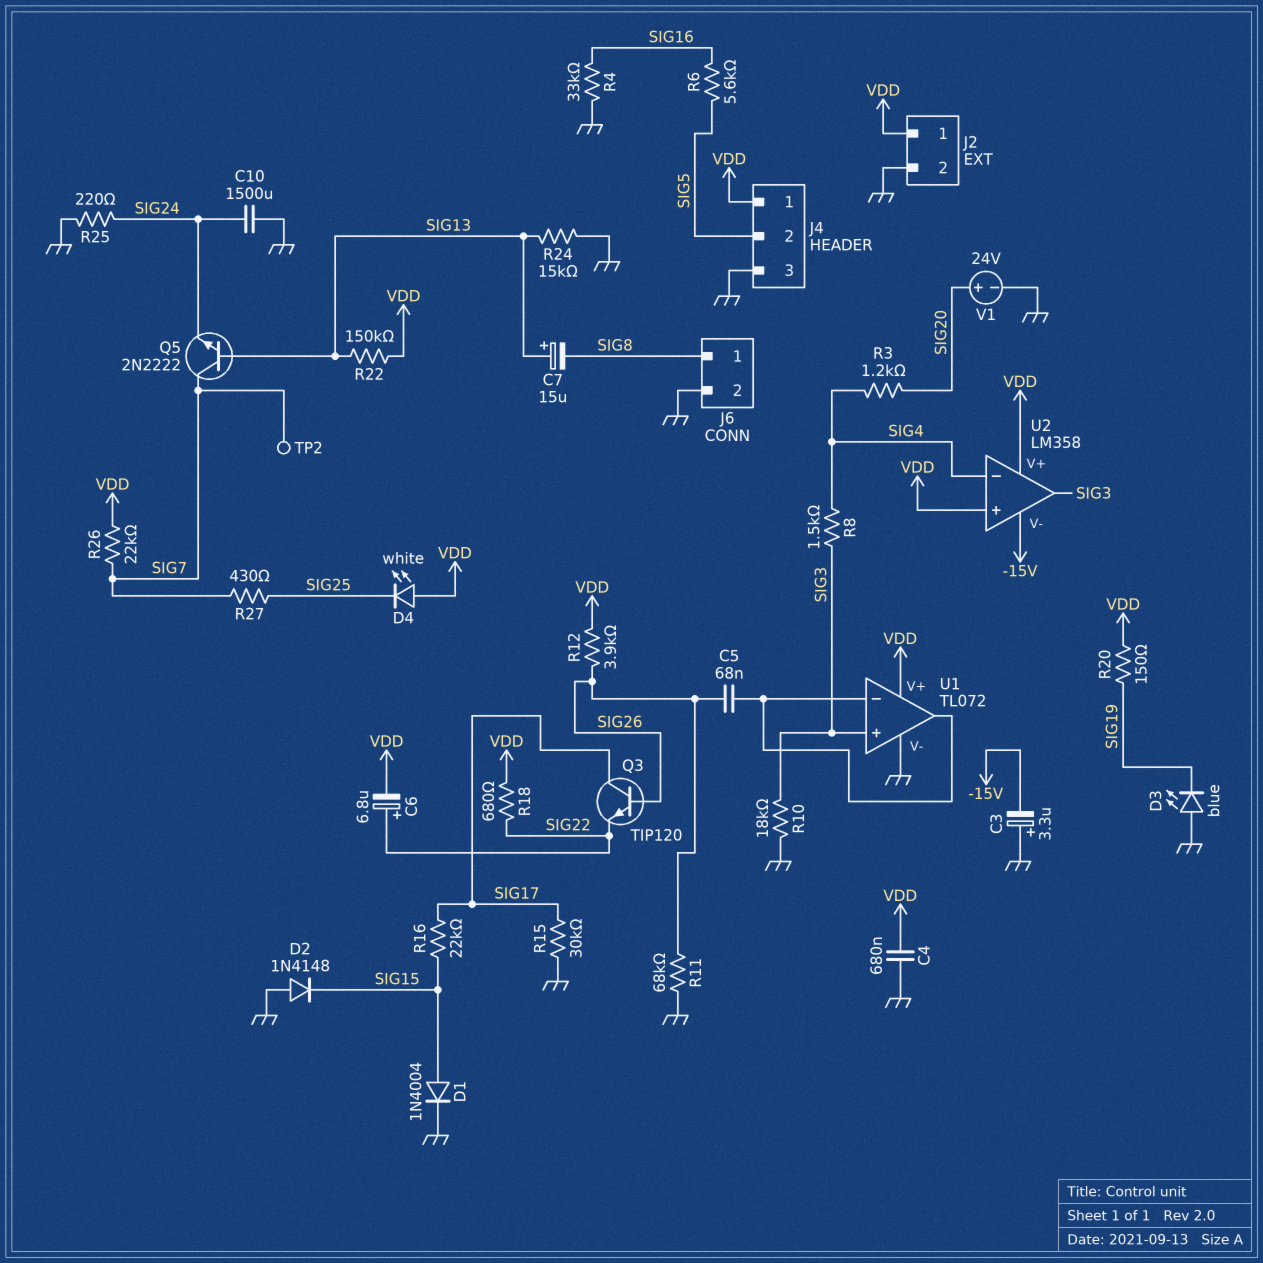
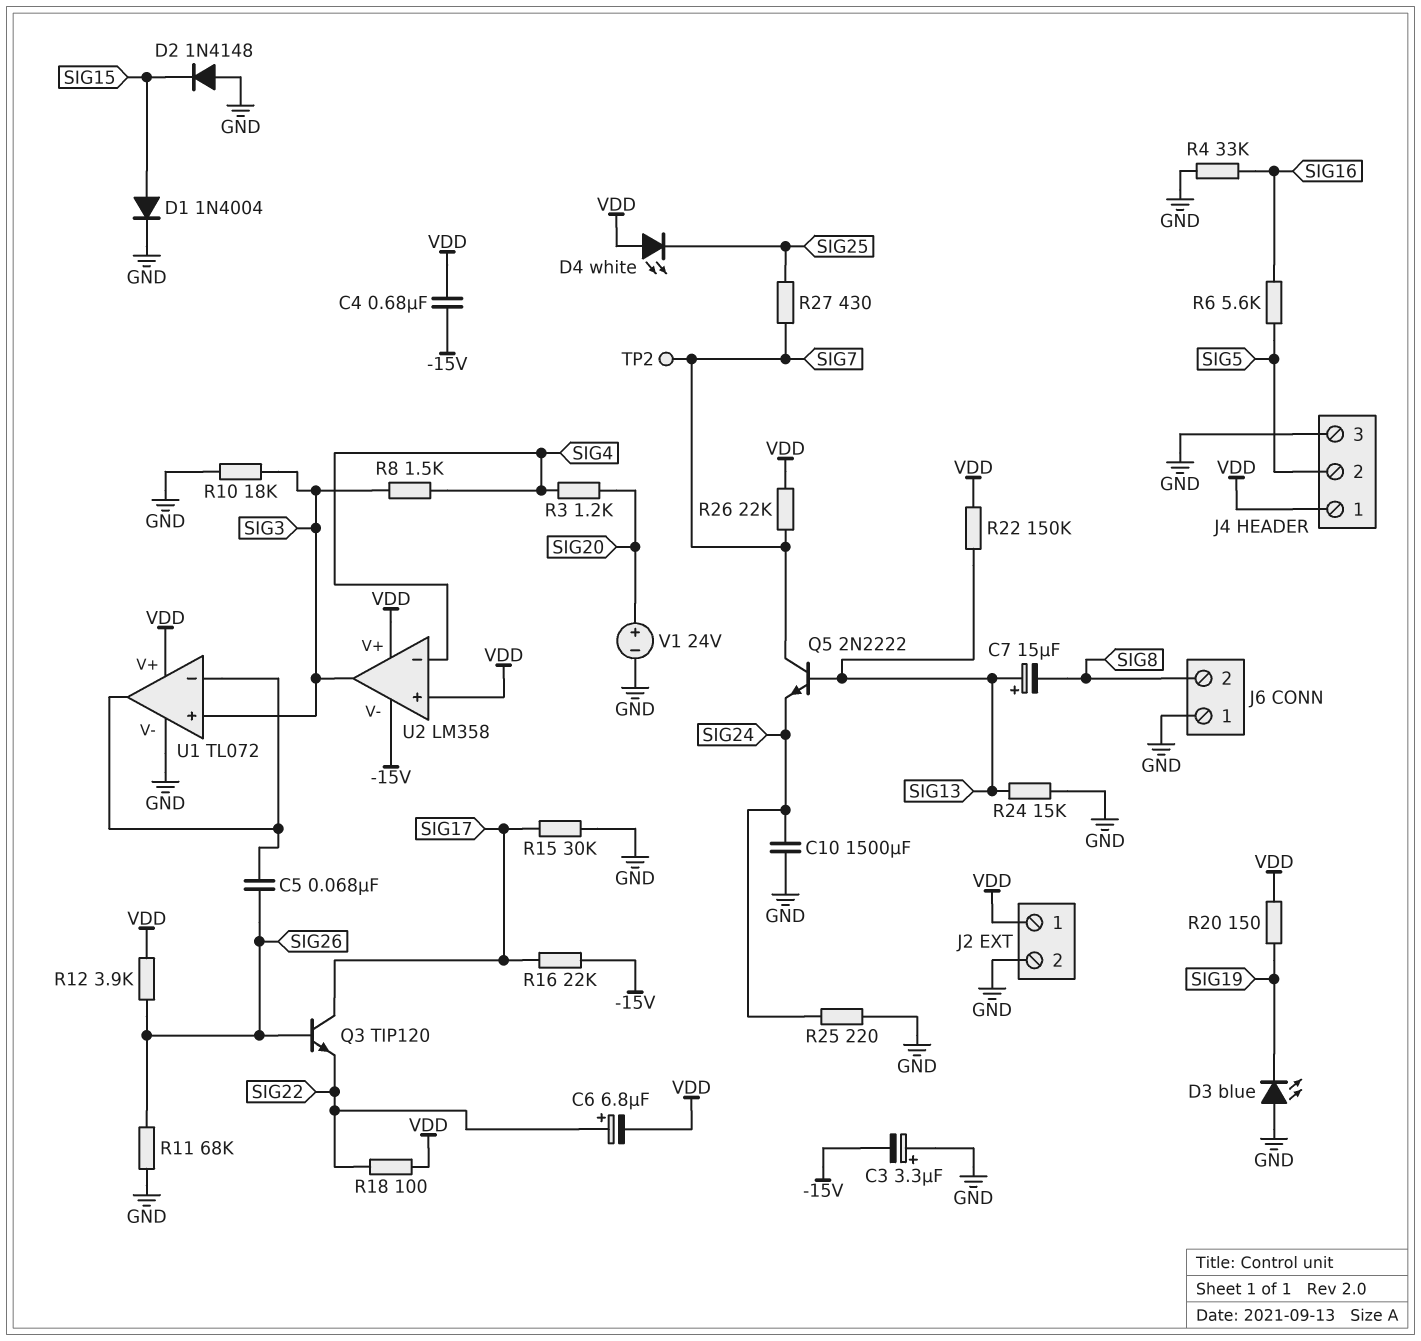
C4: 680nF (GND, VDD) -> 680nF (-15V, VDD)
J6 pin 1: SIG8 -> GND
J6 pin 2: GND -> SIG8
R16: 22k (SIG15, SIG17) -> 22k (-15V, SIG17)
R18: 680 (SIG22, VDD) -> 100 (SIG22, VDD)

